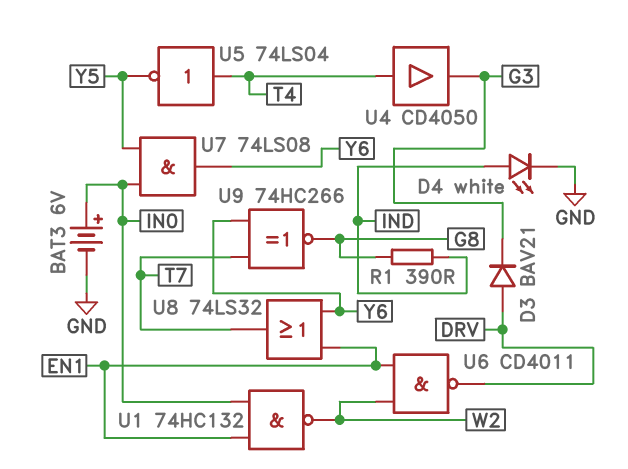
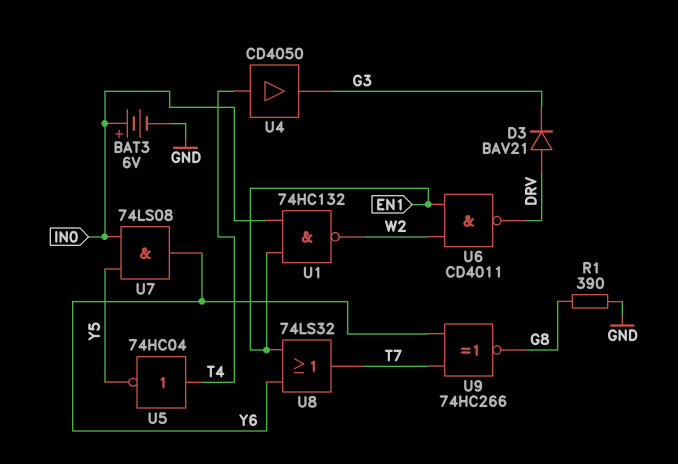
D4: LED white (A IND, K GND) -> none
R1: 390 (G8, IND) -> 390 (G8, GND)
U5: NOT 74LS04 (in T4, out Y5) -> NOT 74HC04 (in T4, out Y5)

